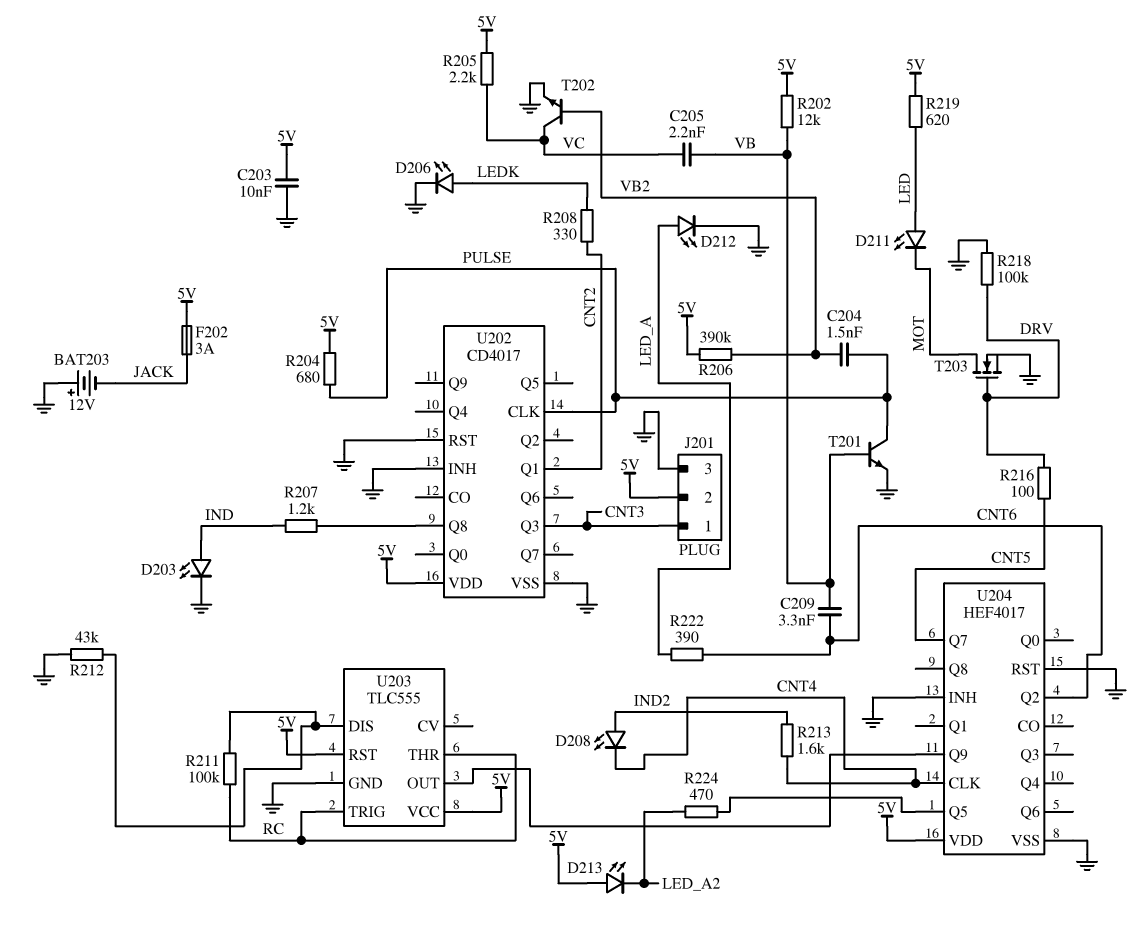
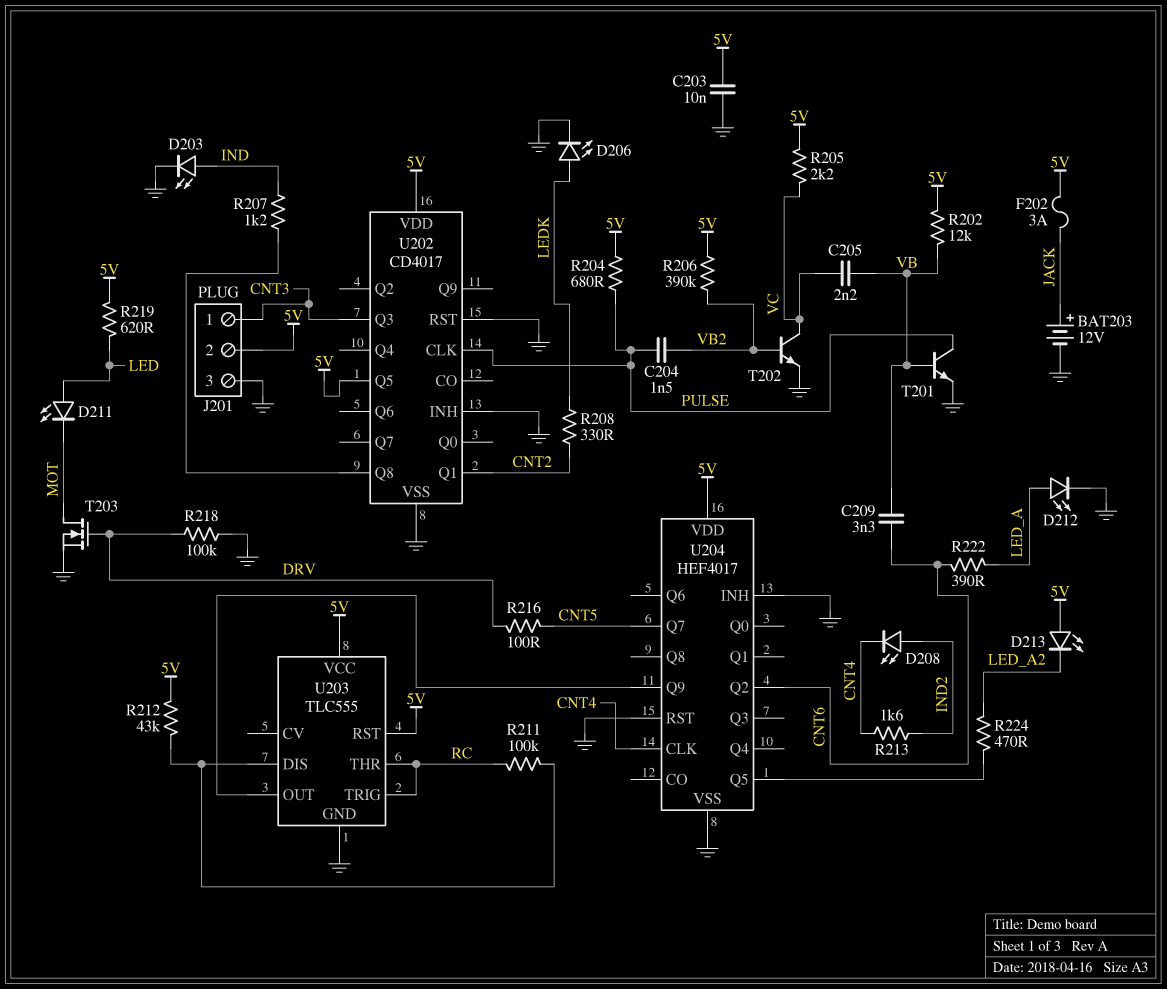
BAT203: 12V (plus GND, minus JACK) -> 12V (plus JACK, minus GND)
R212: 43k (GND, U203/DIS) -> 43k (5V, U203/DIS)
U202 pin Q5: none -> 5V

